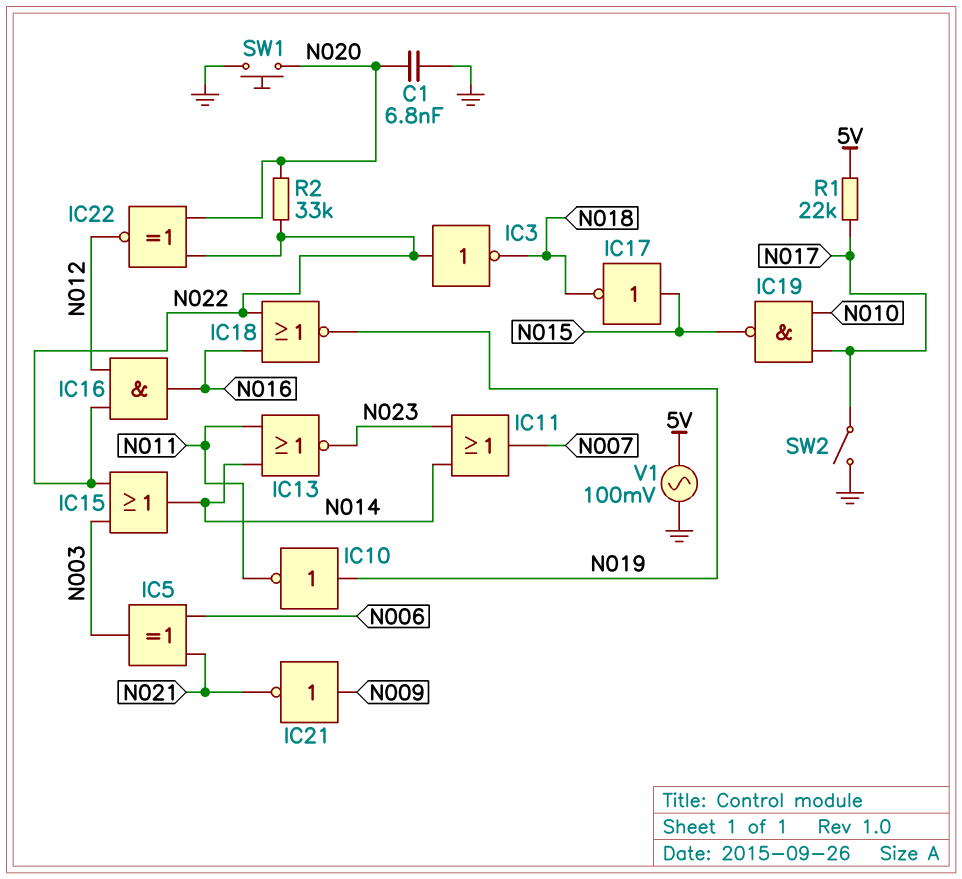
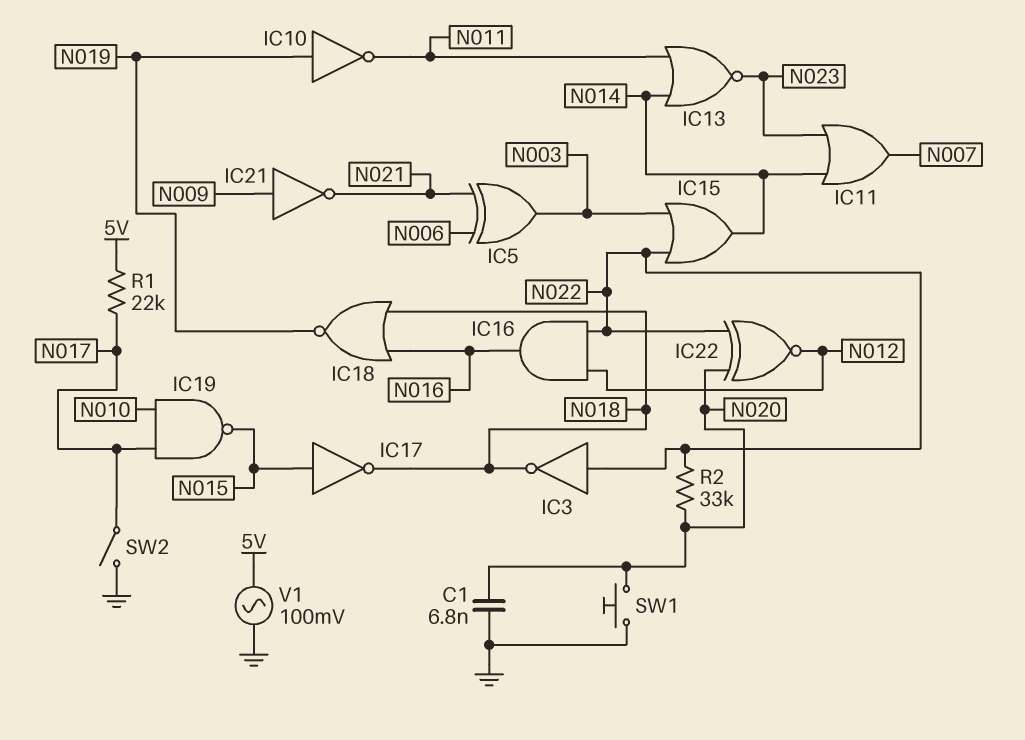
IC18: NOR (in N016, in N022, out N019) -> NOR (in N016, in N018, out N019)

